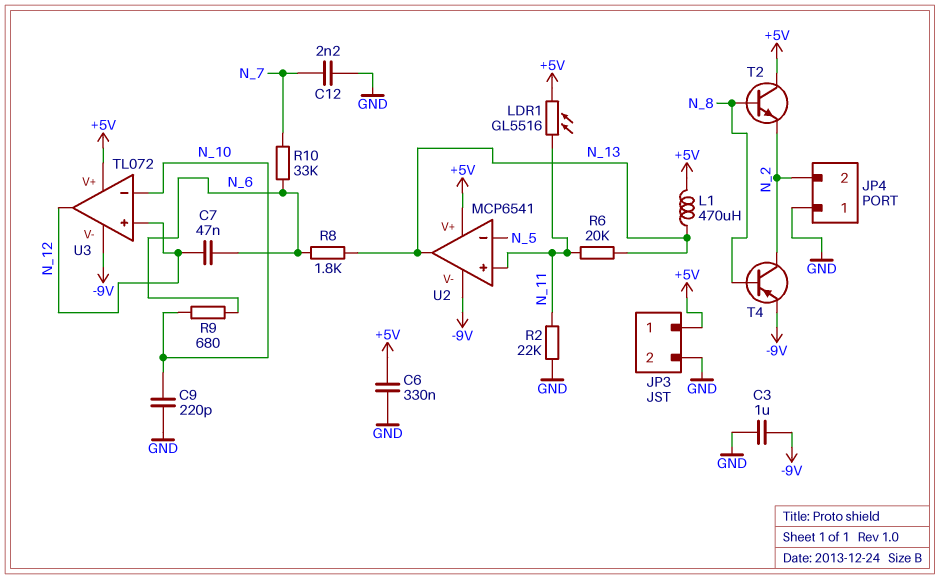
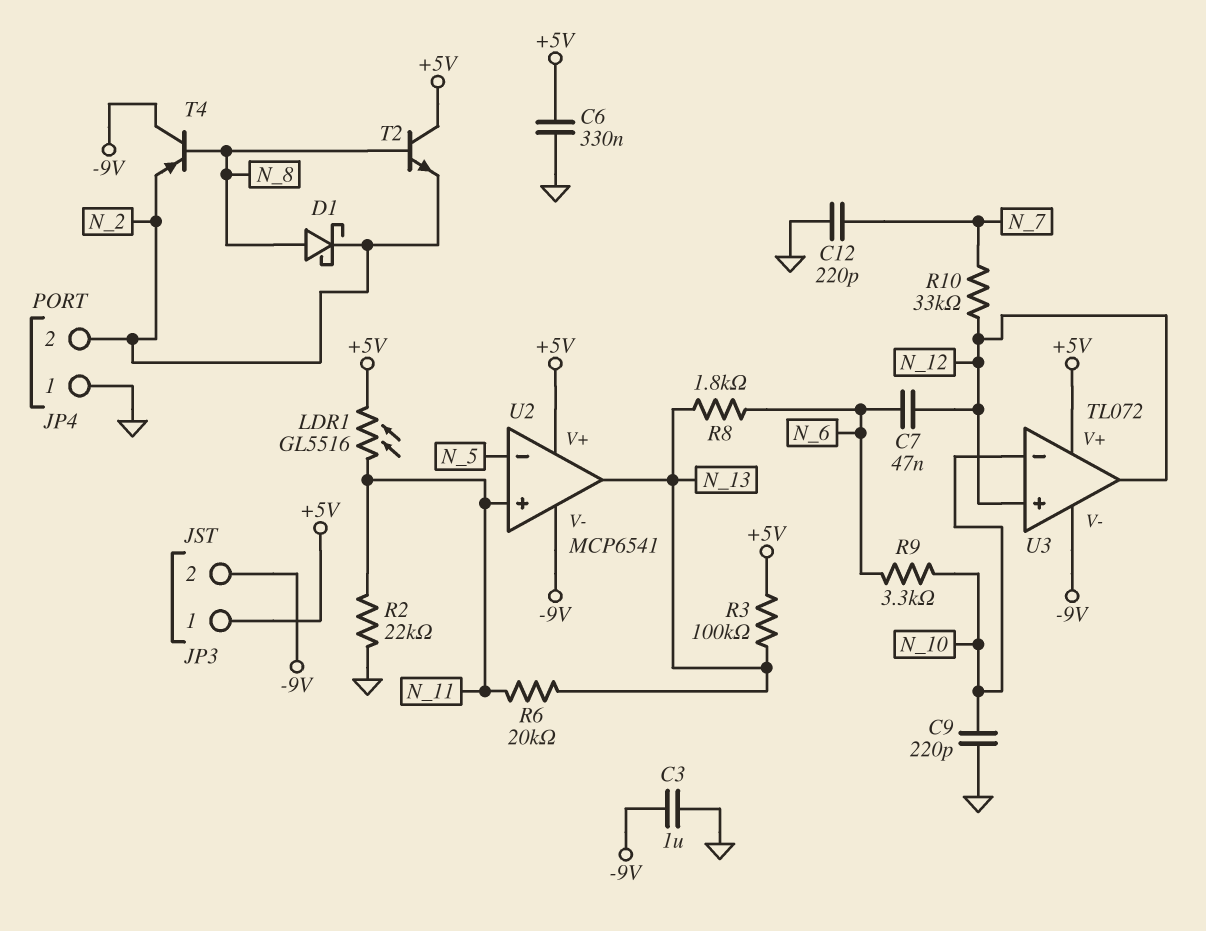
C12: 2.2nF (GND, N_7) -> 220pF (GND, N_7)
D1: none -> schottky (A N_8, K N_2)
JP3 pin 2: GND -> -9V
L1: 470uH (+5V, N_13) -> none
R3: none -> 100k (+5V, N_13)
R9: 680 (N_6, N_10) -> 3.3k (N_6, N_10)
R10: 33k (N_6, N_7) -> 33k (N_7, N_12)
T4: PNP (B N_8, C N_2, E -9V) -> PNP (B N_8, C -9V, E N_2)

